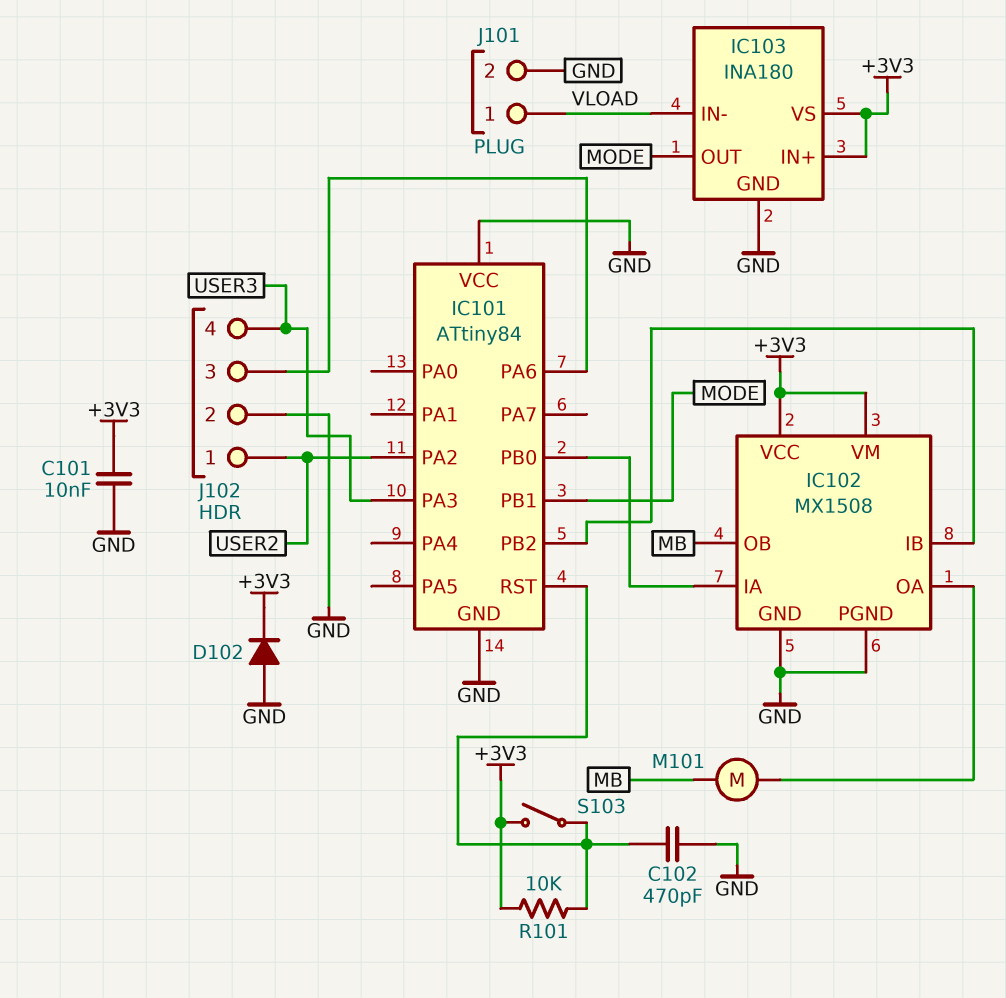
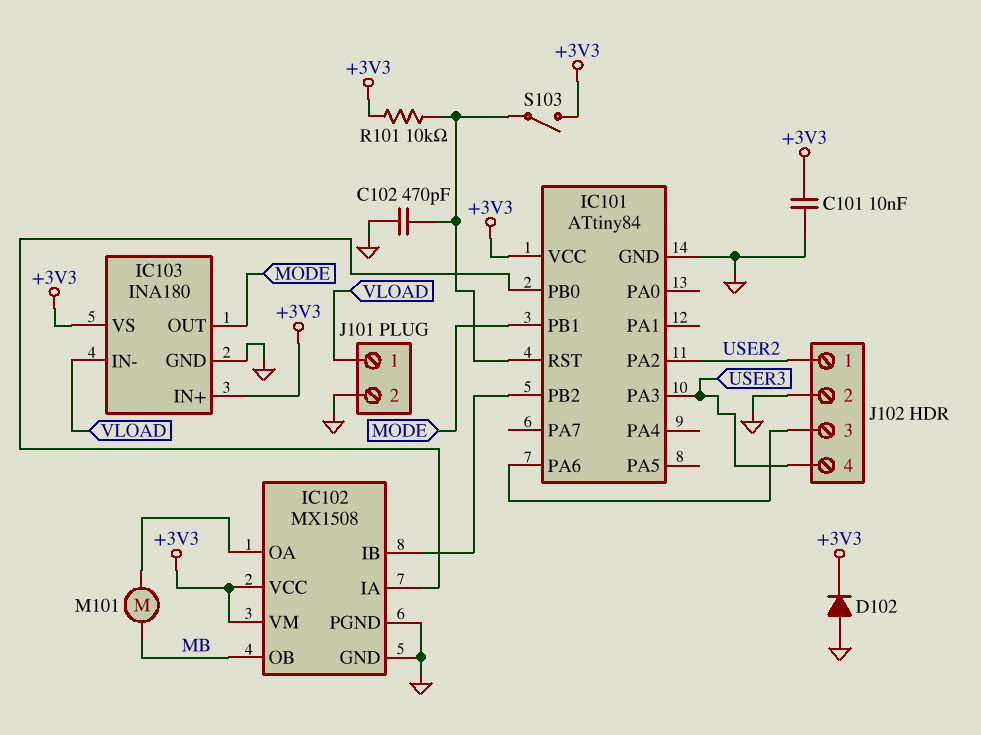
IC101 pin VCC: GND -> +3V3

